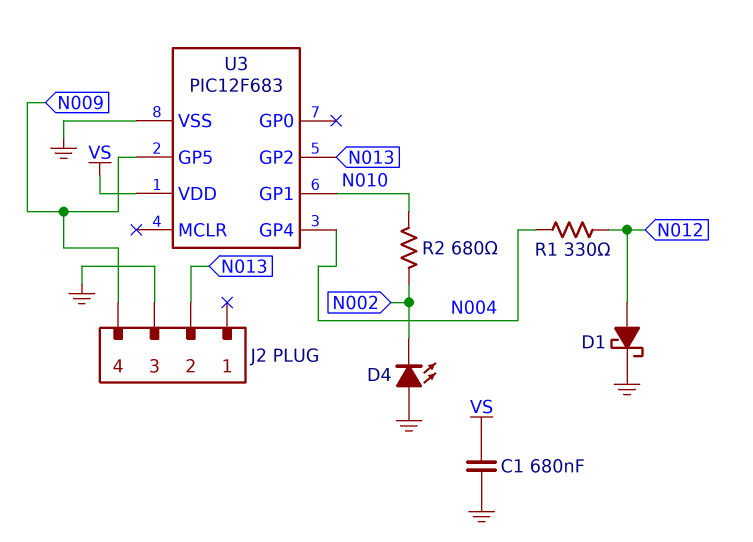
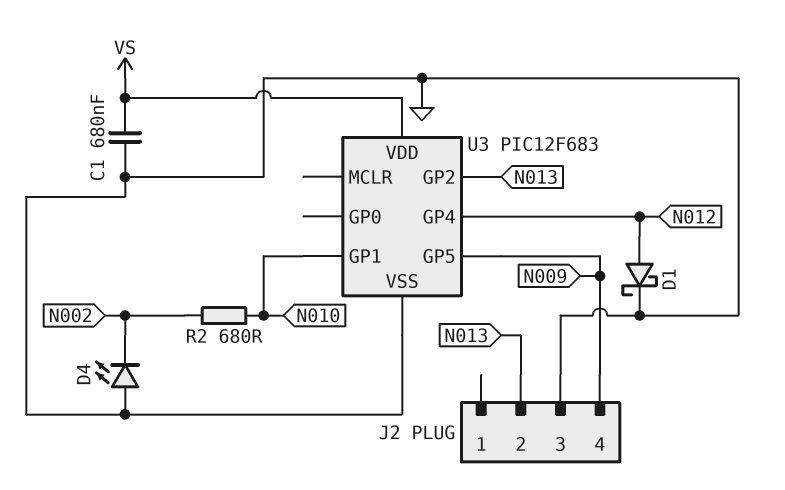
R1: 330 (N004, N012) -> none
U3 pin GP4: N004 -> N012

